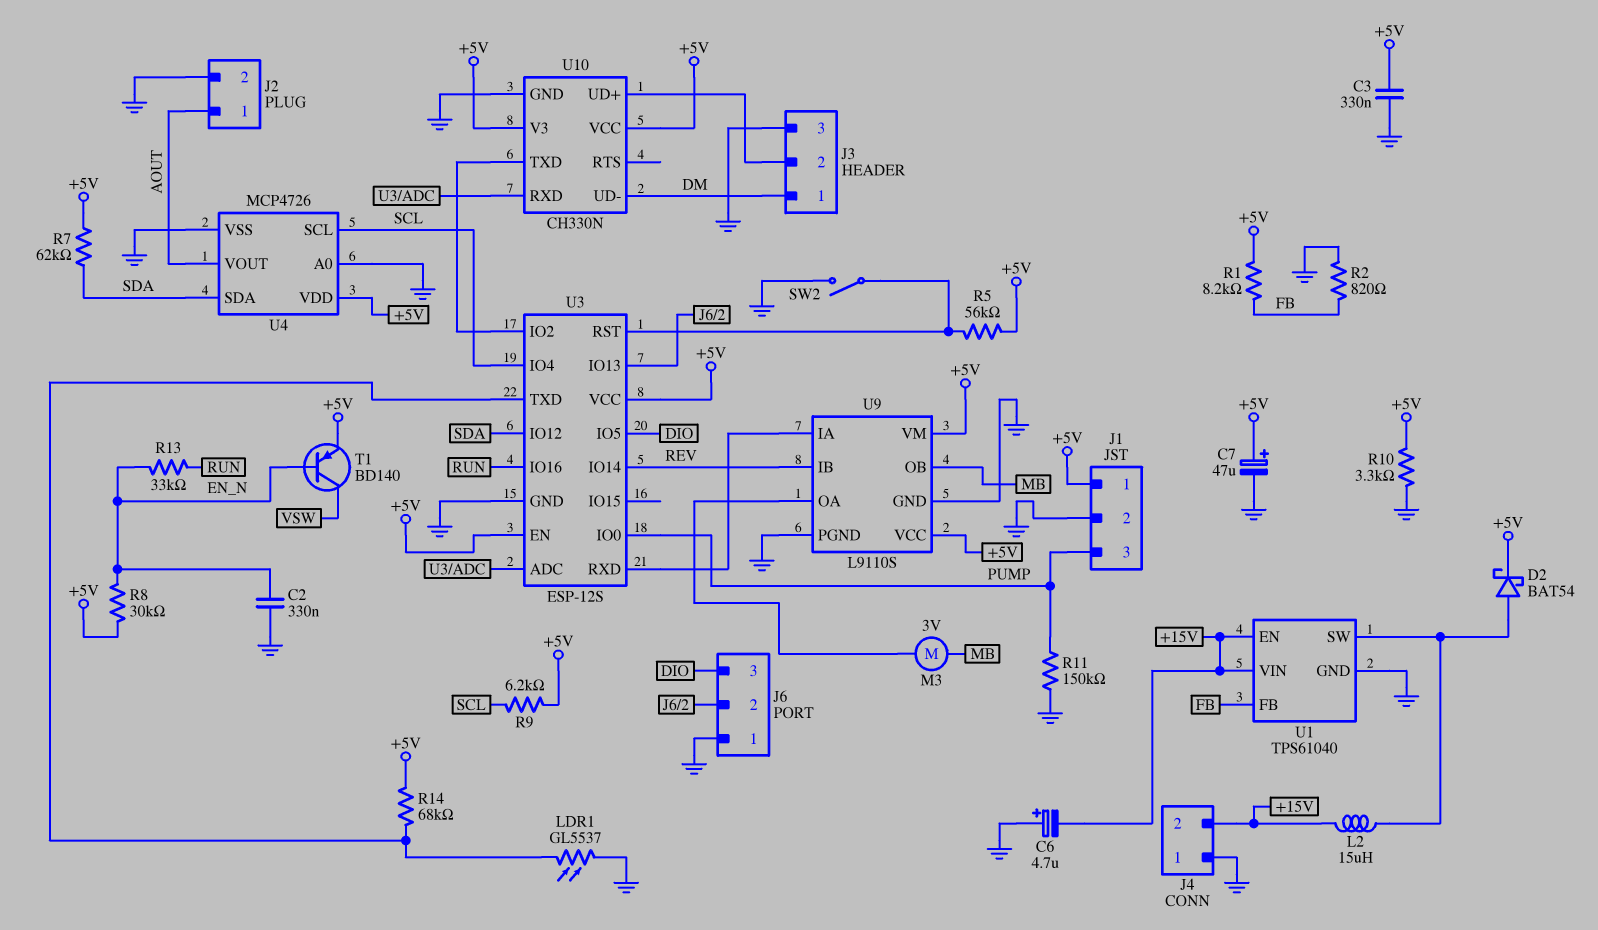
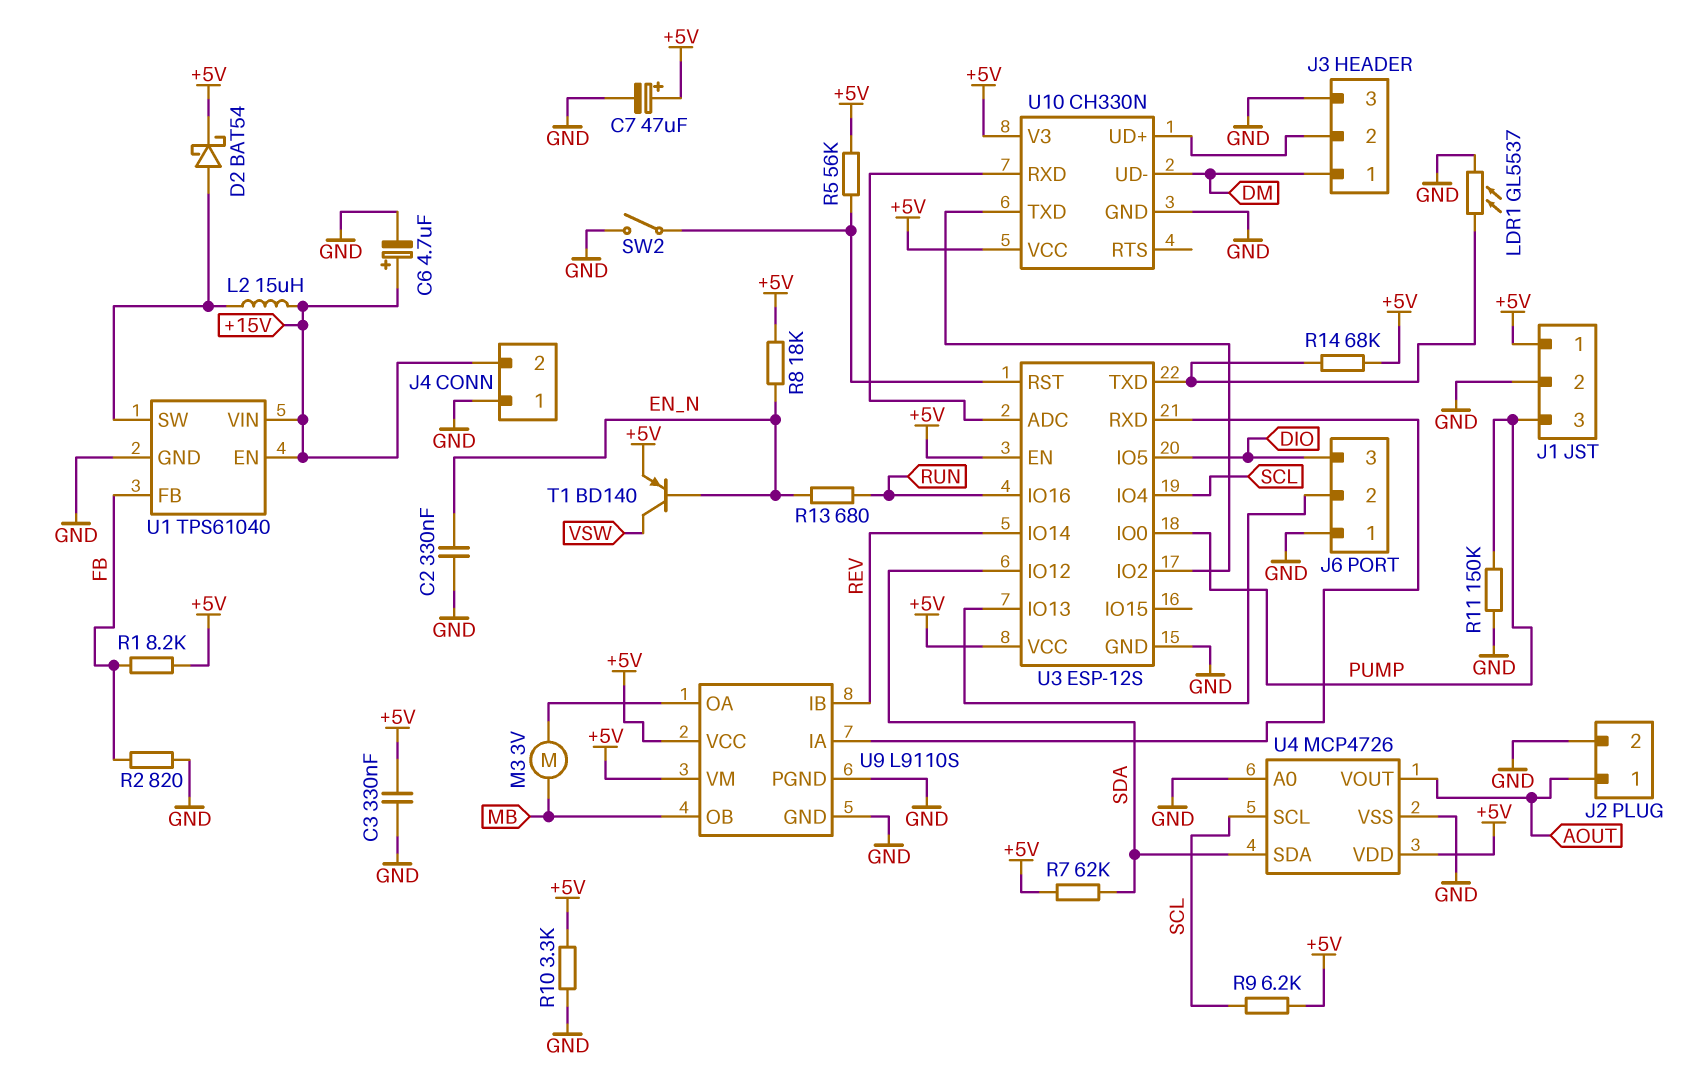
C6: 4.7uF (plus GND, minus +15V) -> 4.7uF (plus +15V, minus GND)
R8: 30k (+5V, EN_N) -> 18k (+5V, EN_N)
R13: 33k (EN_N, RUN) -> 680 (EN_N, RUN)

